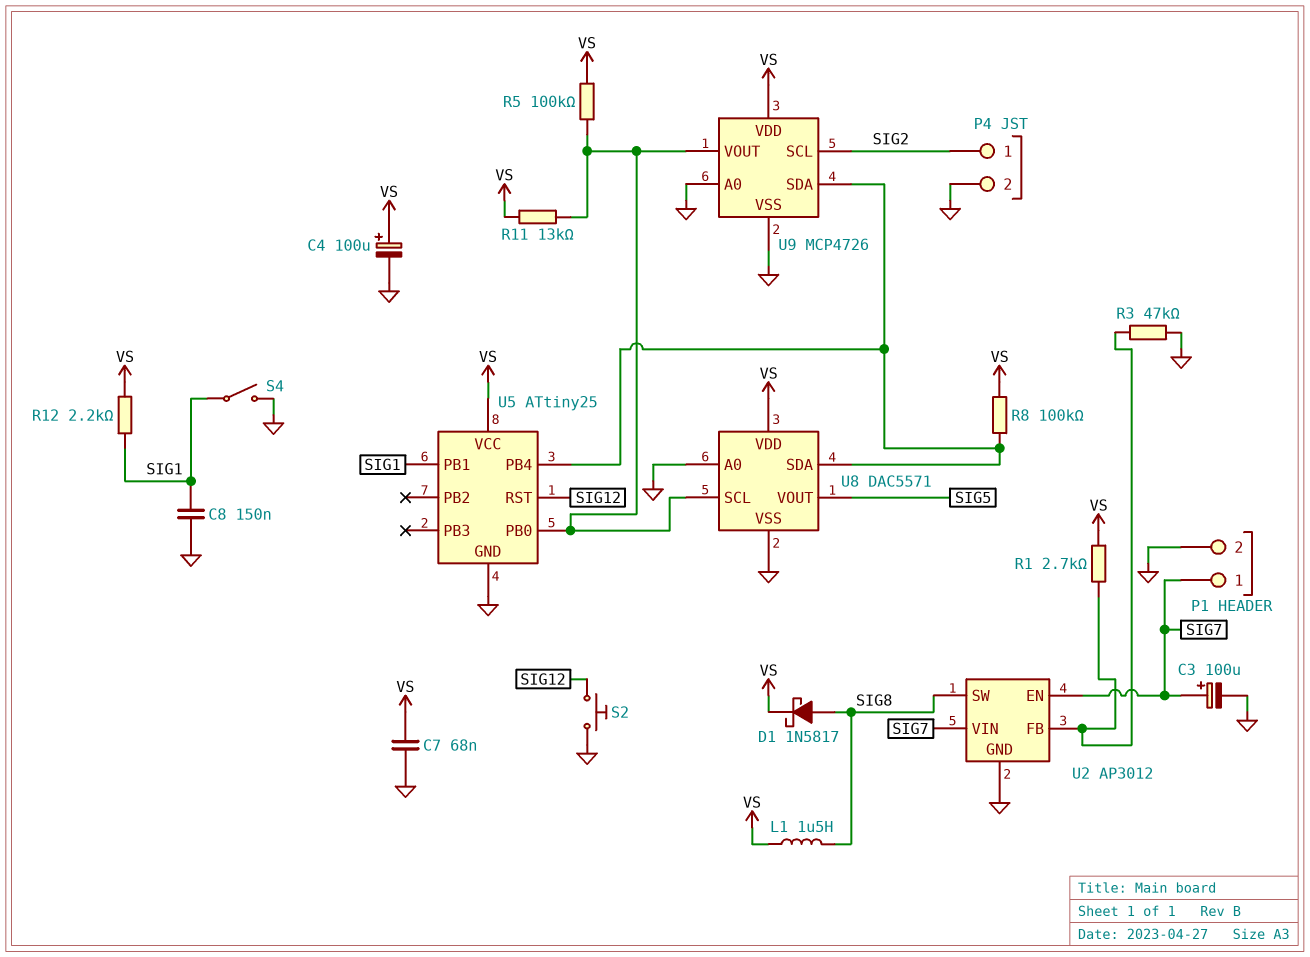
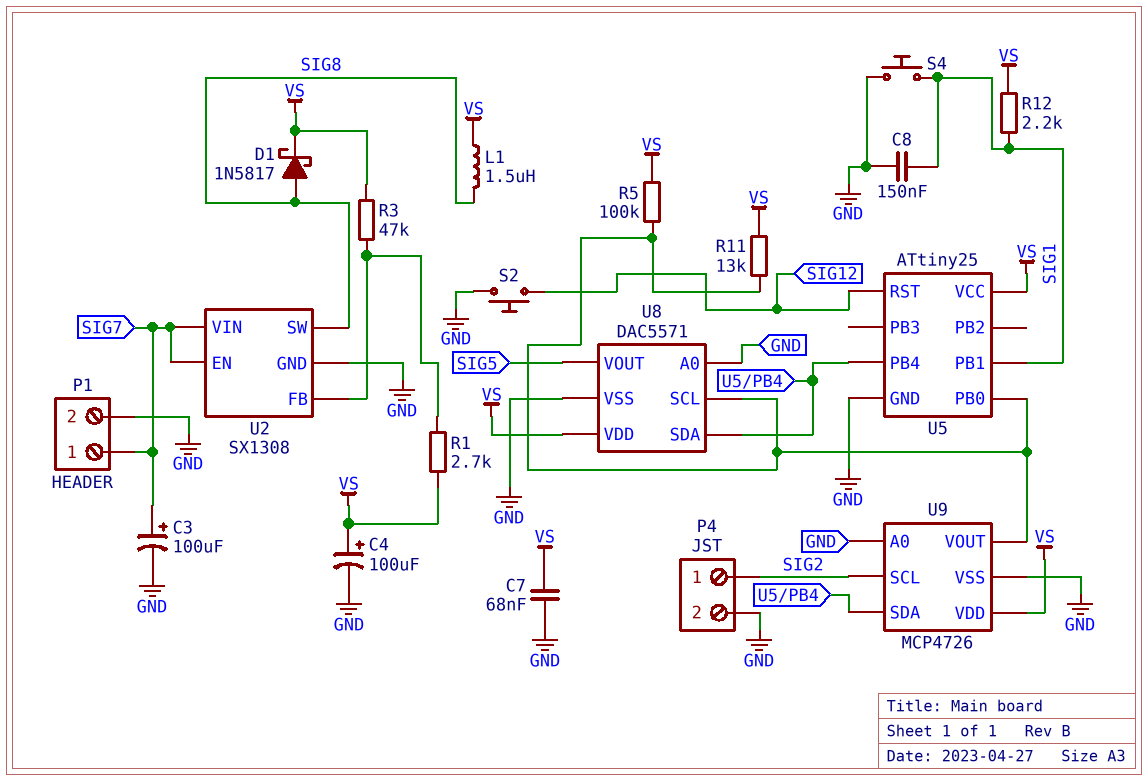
R3: 47k (GND, U2/FB) -> 47k (U2/FB, VS)
R8: 100k (U5/PB4, VS) -> none
S4: switch (GND, SIG1) -> button (GND, SIG1)
U2: AP3012 -> SX1308

